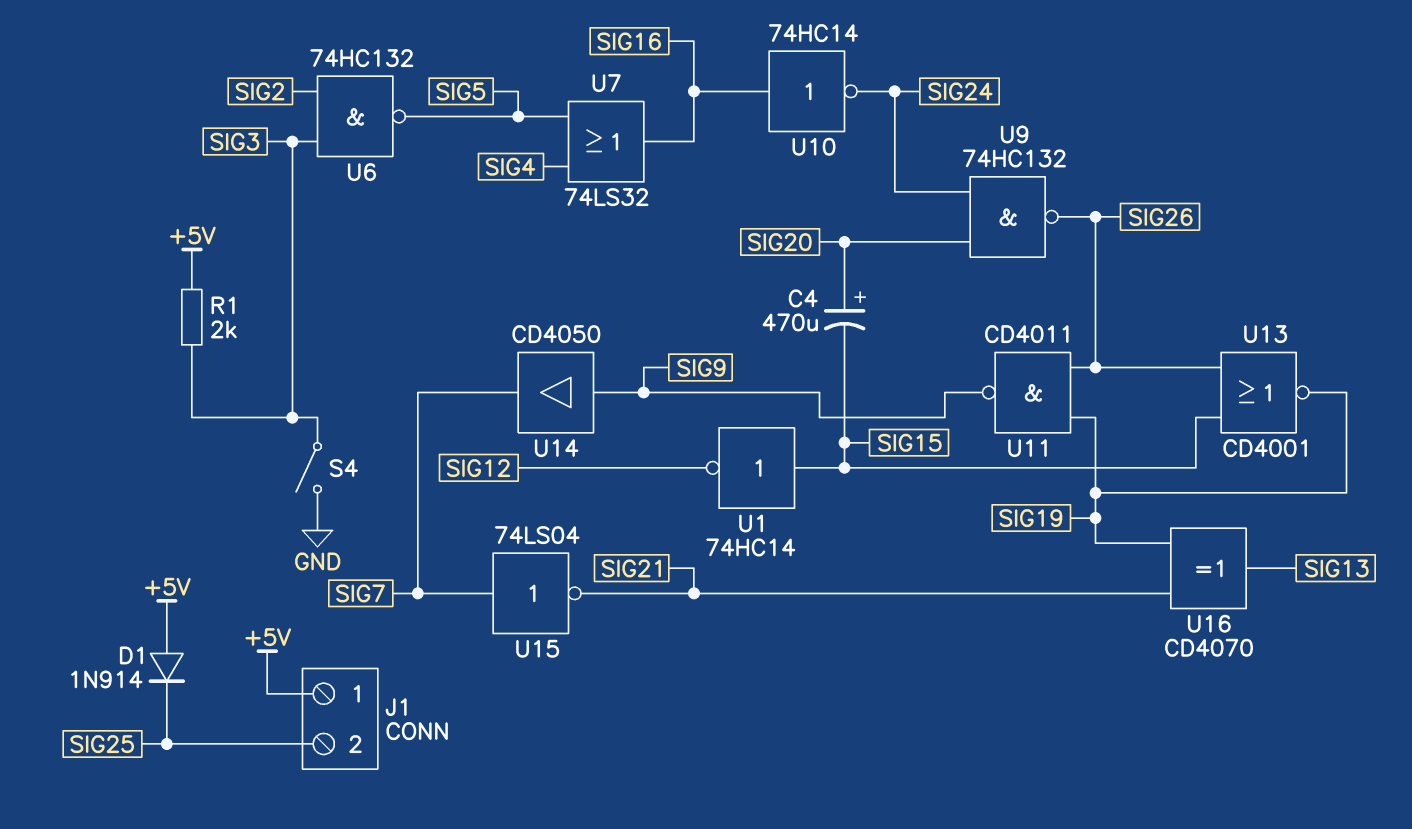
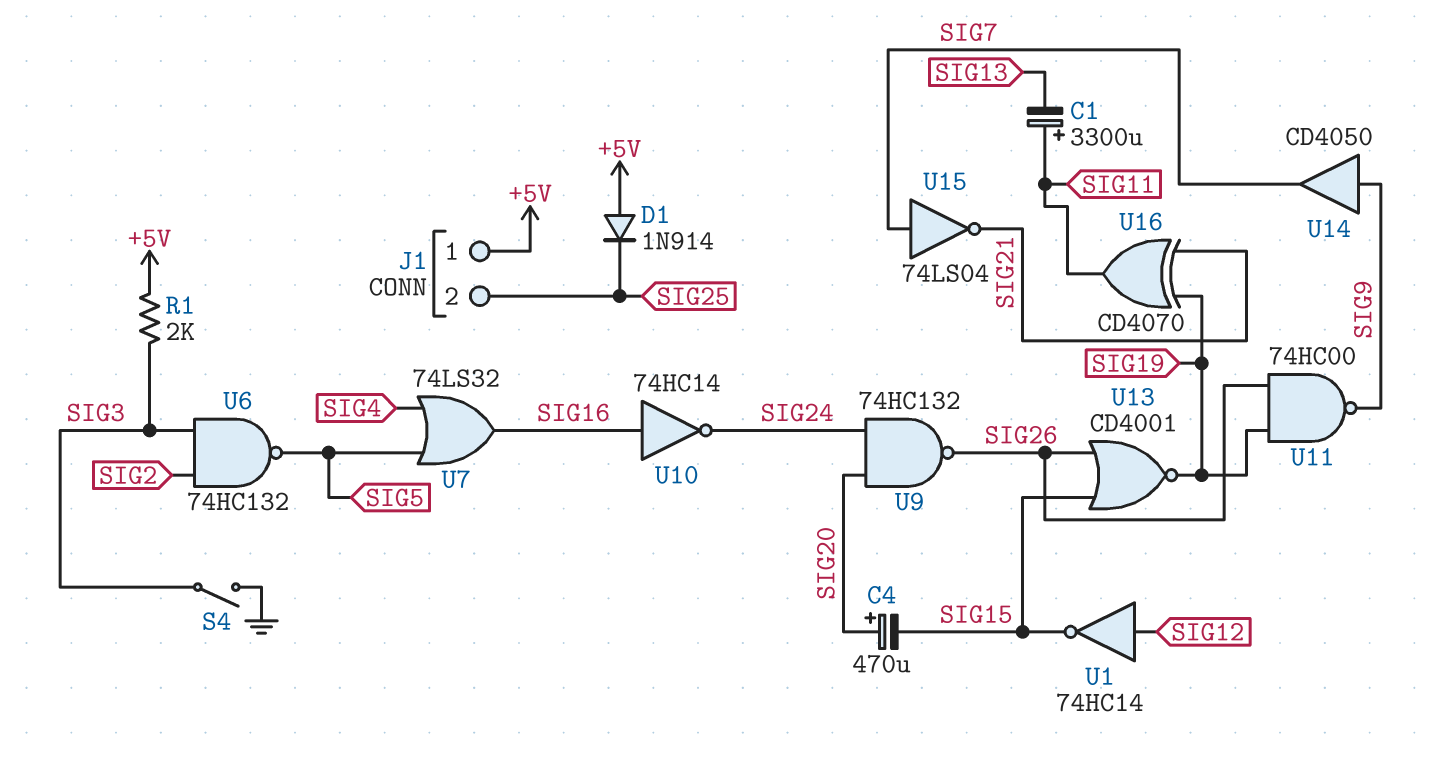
C1: none -> 3300uF (plus SIG11, minus SIG13)
U1: NOT 74HC14 (in SIG15, out SIG12) -> NOT 74HC14 (in SIG12, out SIG15)
U11: NAND CD4011 (in SIG19, in SIG26, out SIG9) -> NAND 74HC00 (in SIG19, in SIG26, out SIG9)
U16: XOR CD4070 (in SIG19, in SIG21, out SIG13) -> XOR CD4070 (in SIG19, in SIG21, out SIG11)

